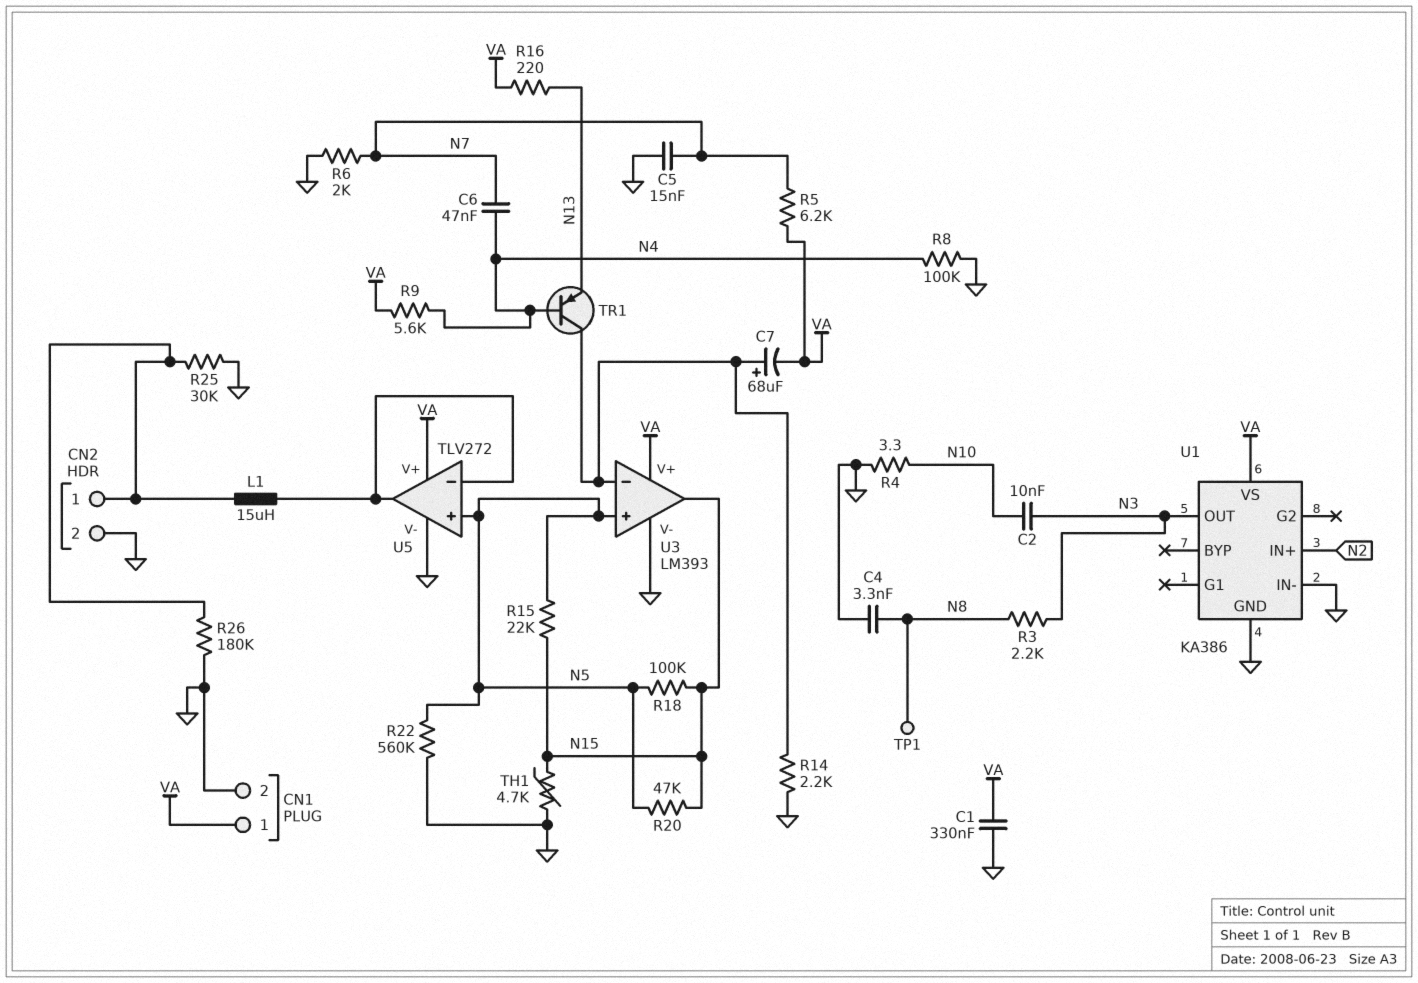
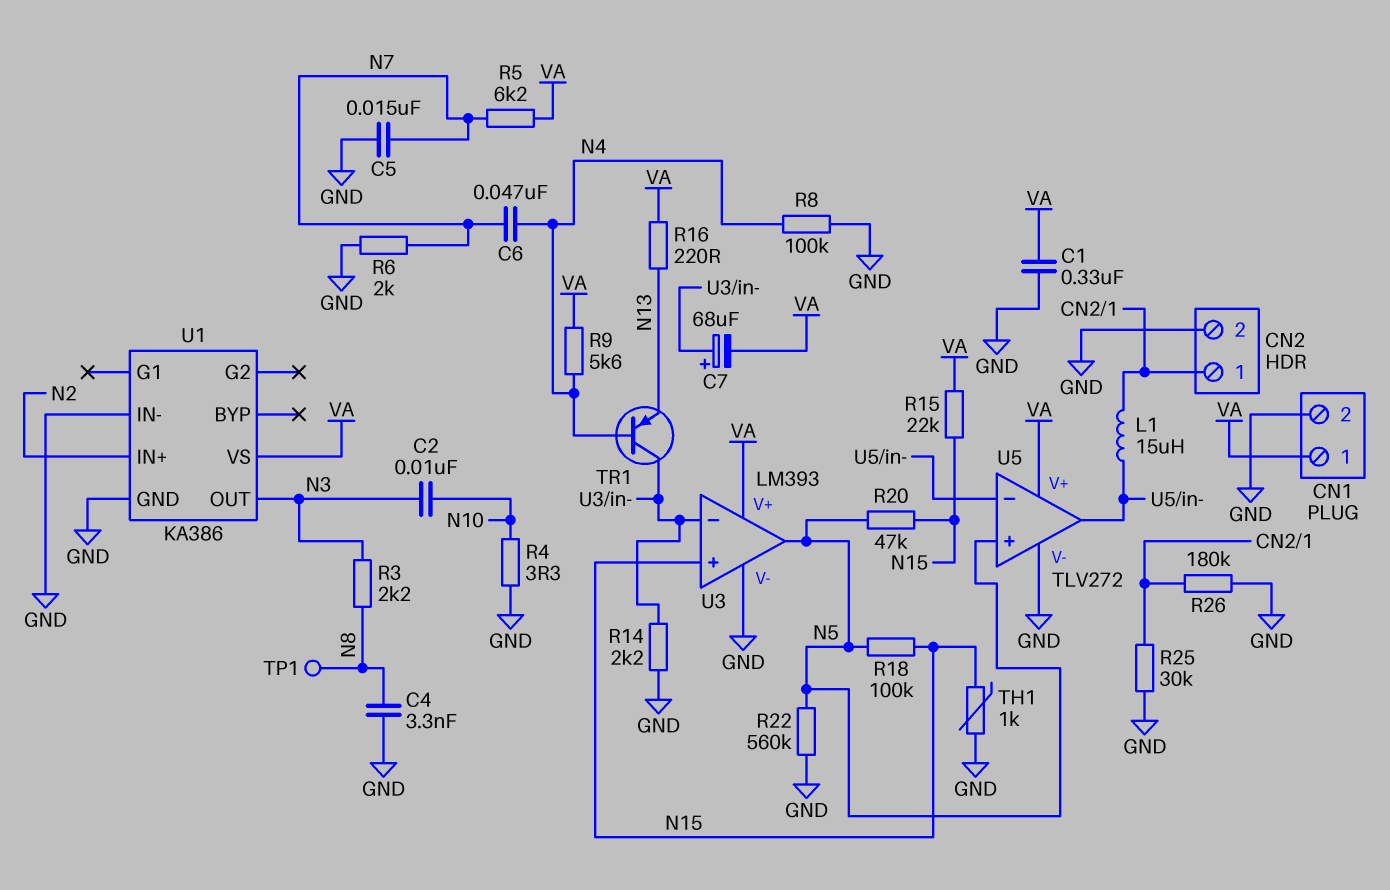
R15: 22k (N5, N15) -> 22k (N15, VA)
TH1: 4.7k (GND, N15) -> 1k (GND, N15)
U3 pin in+: N5 -> N15
U3 pin out: N15 -> N5

